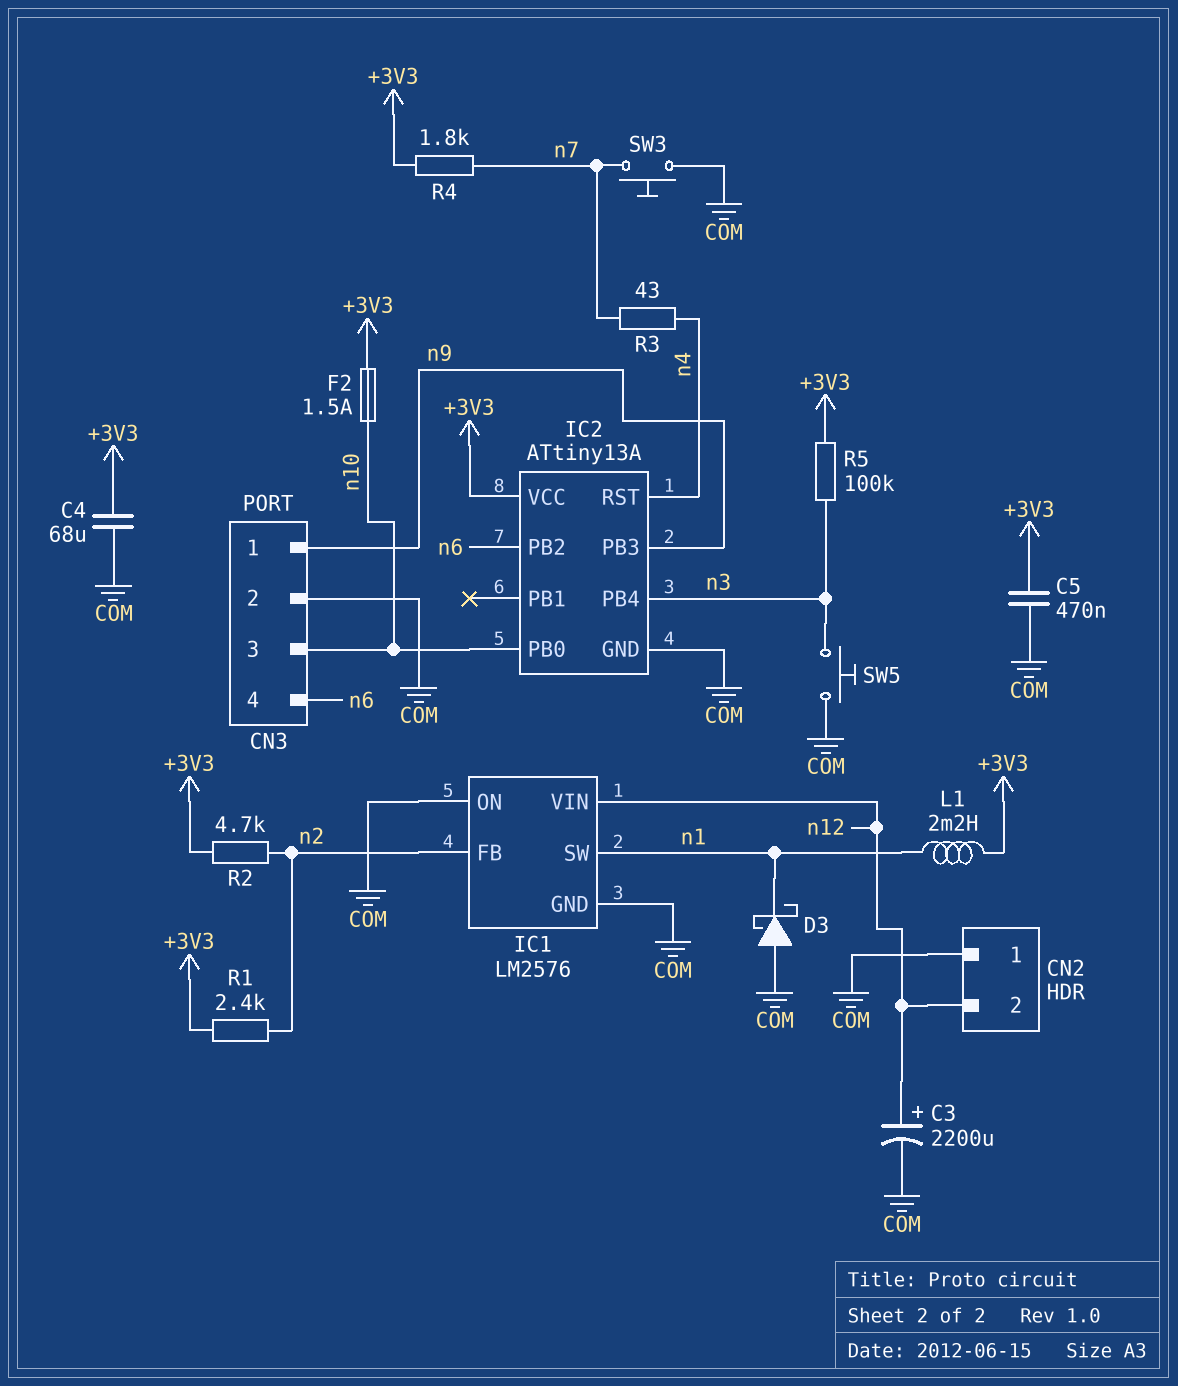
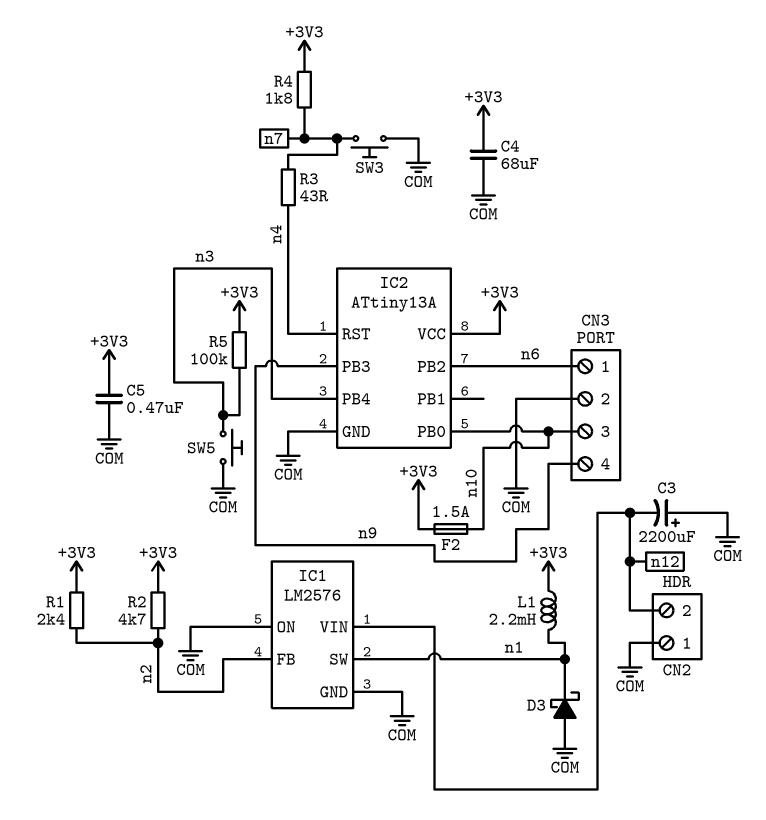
C3: 2200uF (plus n12, minus COM) -> 2200uF (plus COM, minus n12)
CN3 pin 1: n9 -> n6
CN3 pin 4: n6 -> n9

